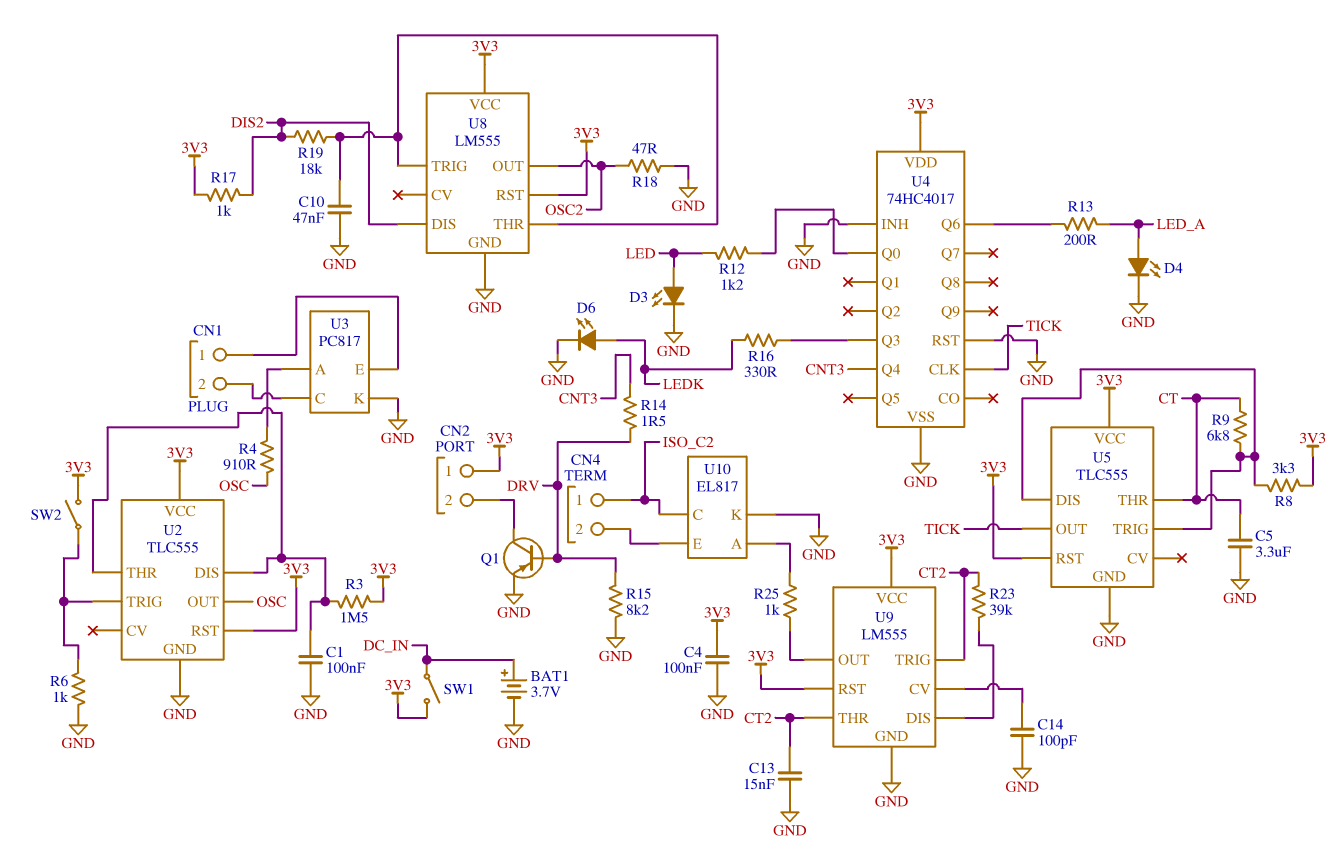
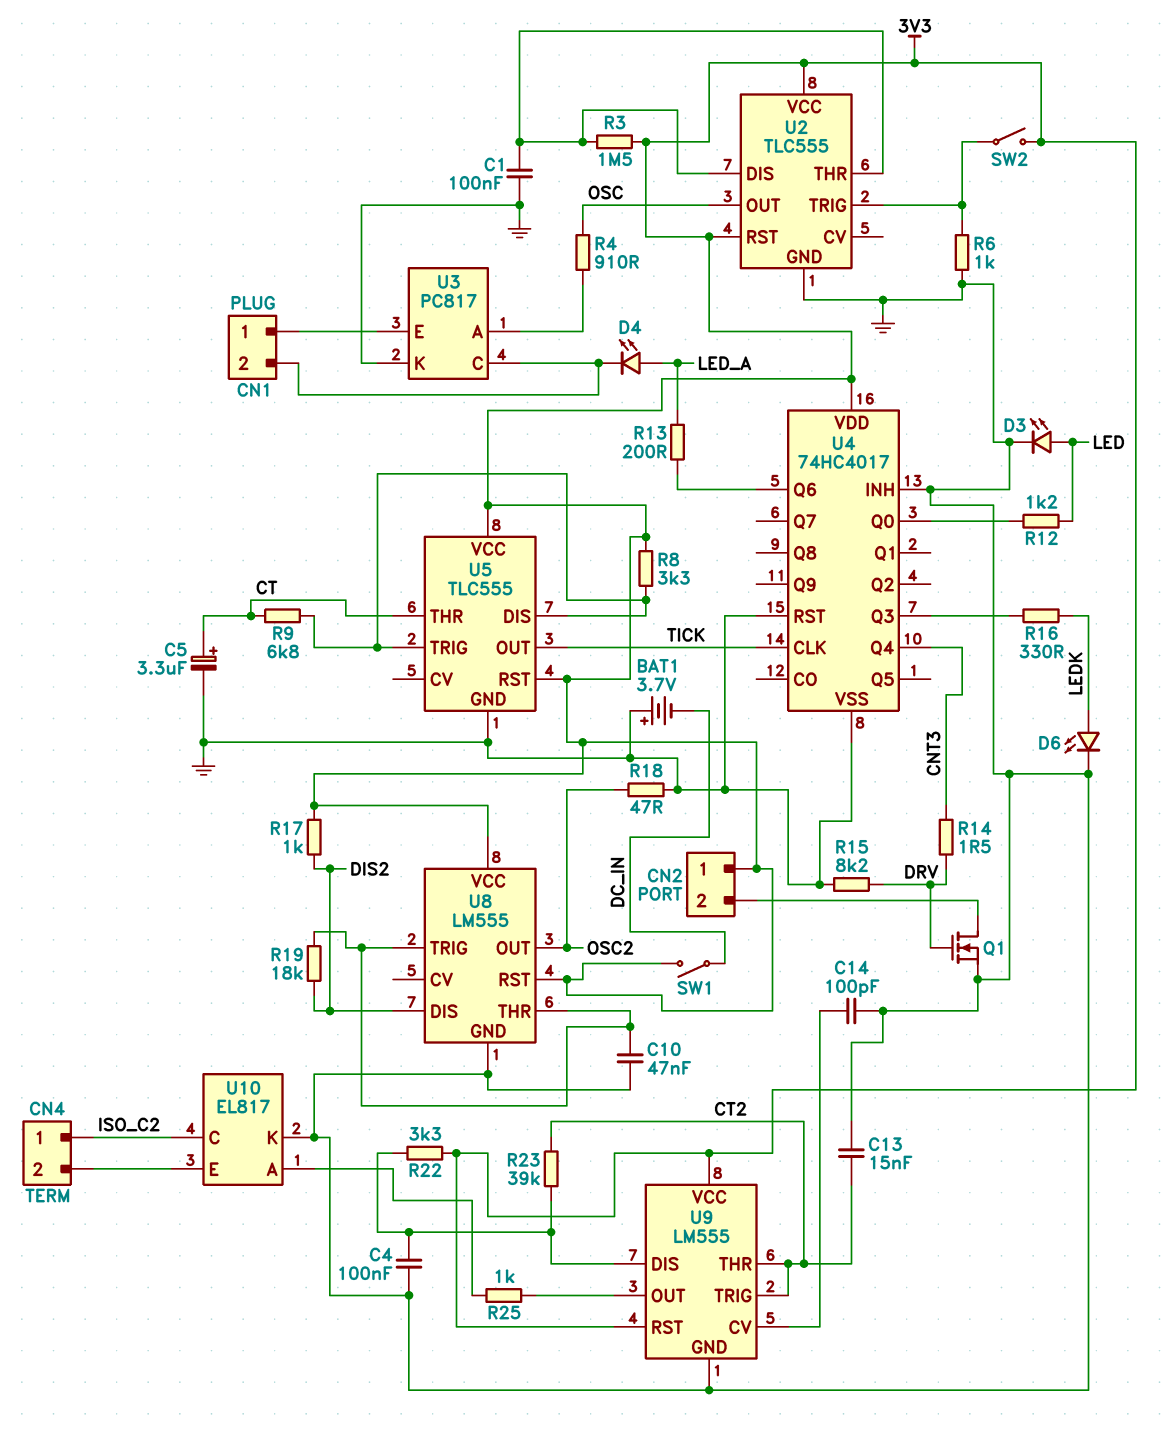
BAT1: 3.7V (plus DC_IN, minus GND) -> 3.7V (plus GND, minus DC_IN)
C4: 100nF (3V3, GND) -> 100nF (GND, U9/DIS)
C5: 3.3uF (CT, GND) -> 3.3uF (plus CT, minus GND)
D4: LED (A LED_A, K GND) -> LED (A LED_A, K CN1/2)
Q1: PNP (B DRV, C CN2/2, E GND) -> NMOS (G DRV, D CN2/2, S GND)
R22: none -> 3.3k (3V3, U9/DIS)

